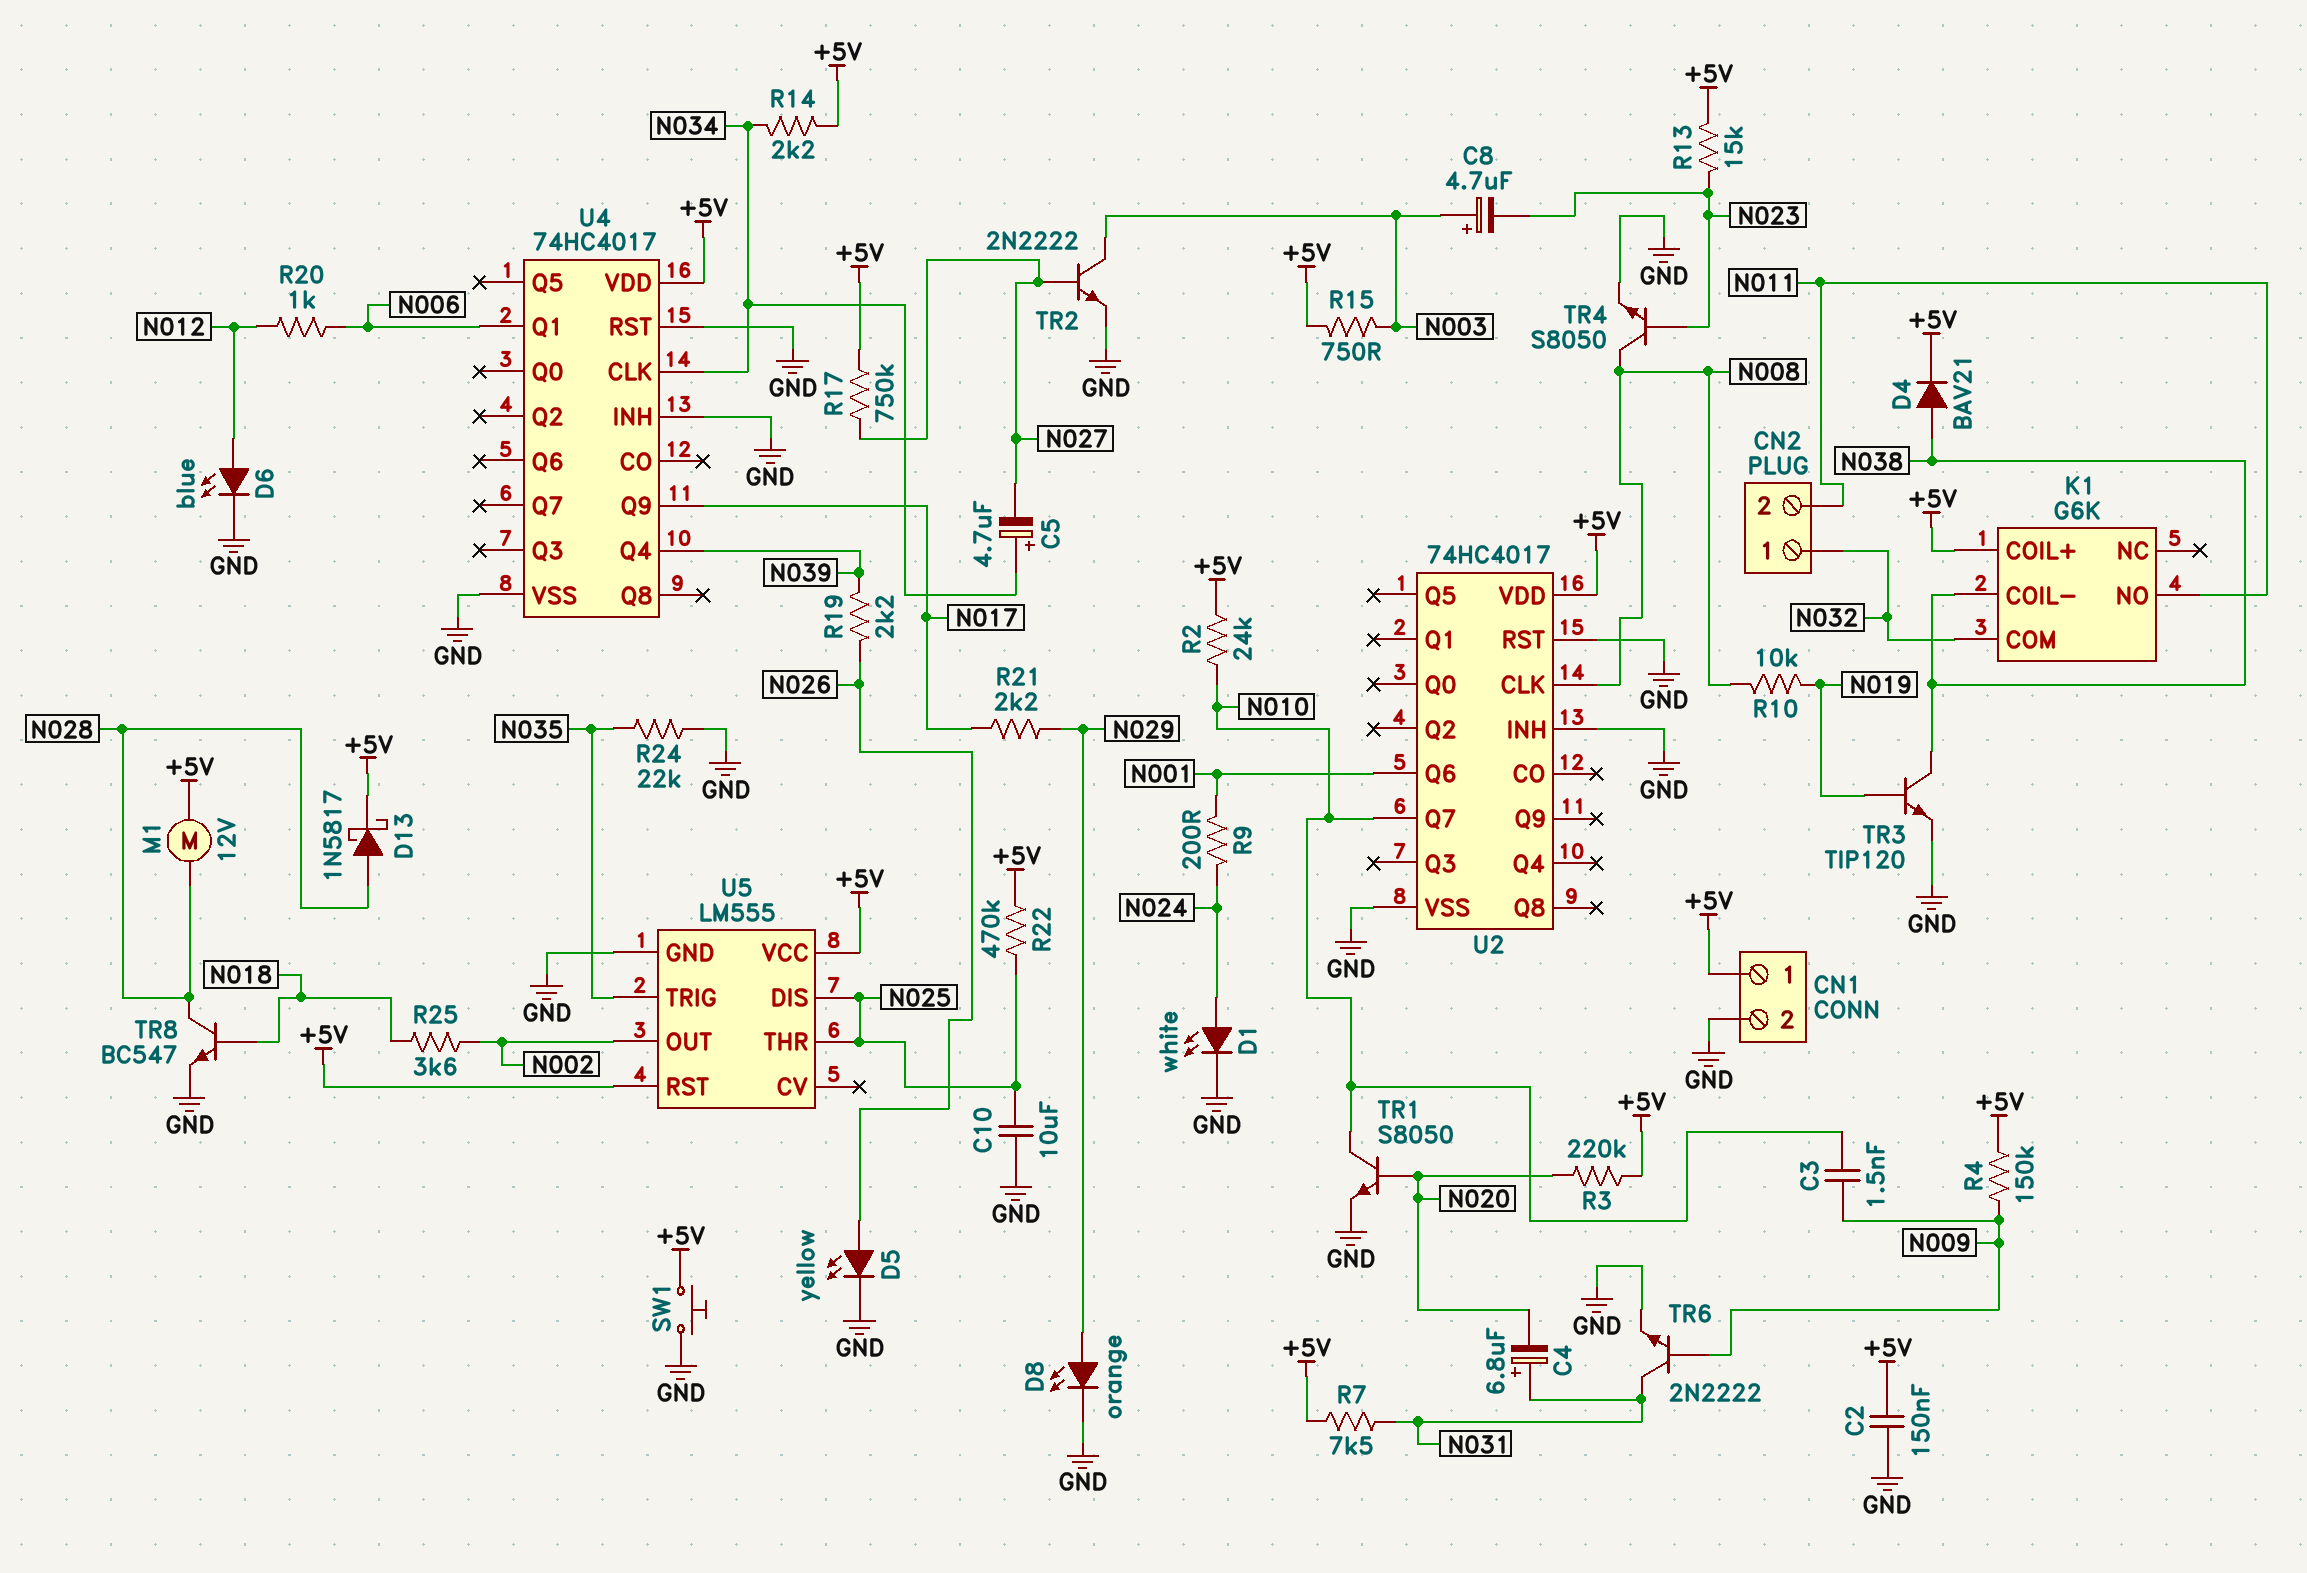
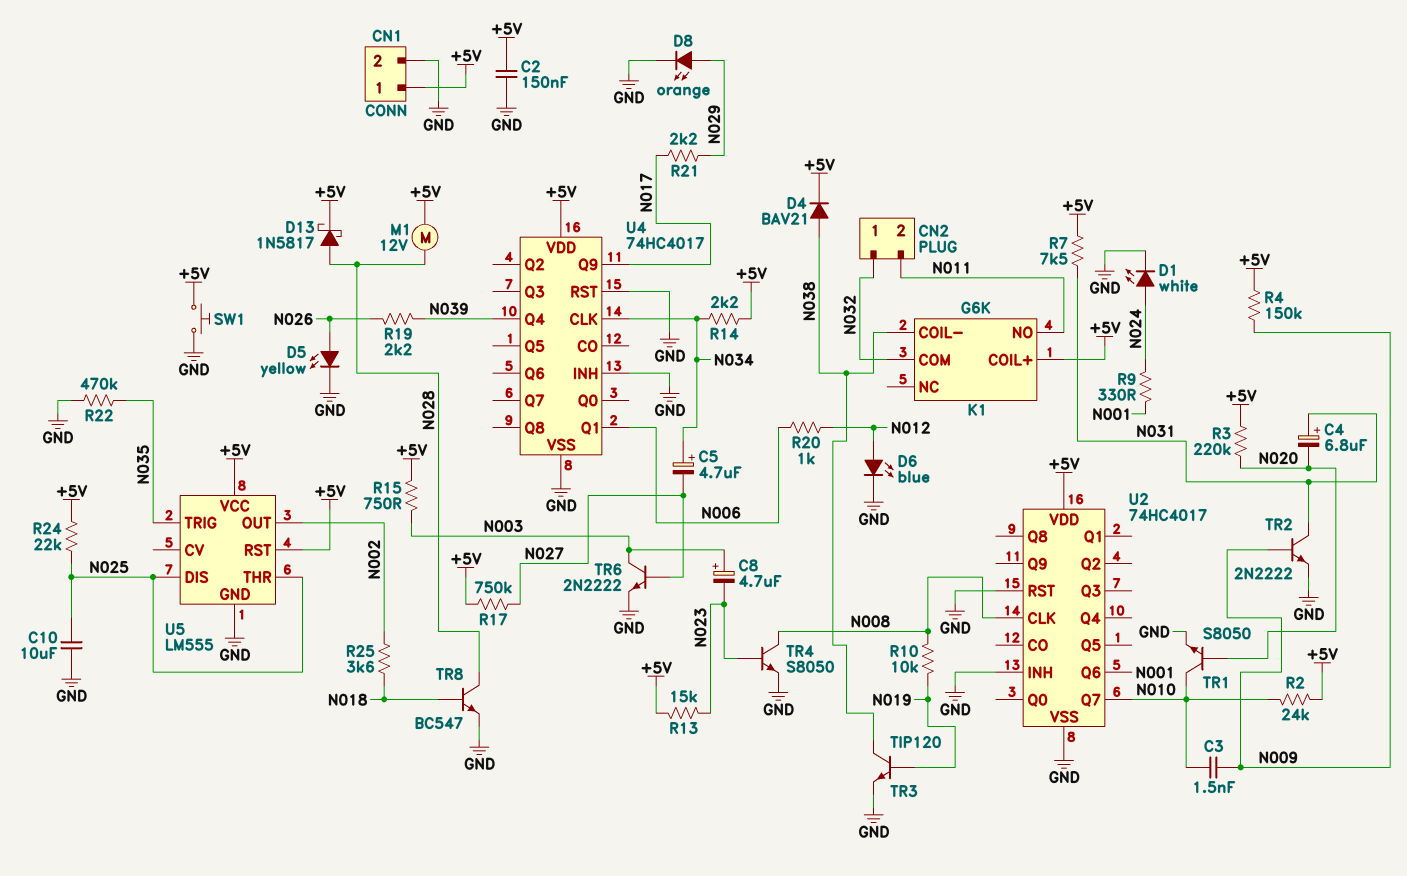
R9: 200 (N001, N024) -> 330 (N001, N024)
R22: 470k (+5V, N025) -> 470k (GND, N035)
R24: 22k (GND, N035) -> 22k (+5V, N025)
TR2: NPN 2N2222 (B N027, C N003, E GND) -> NPN 2N2222 (B N009, C N031, E GND)
TR6: NPN 2N2222 (B N009, C N031, E GND) -> NPN 2N2222 (B N027, C N003, E GND)

